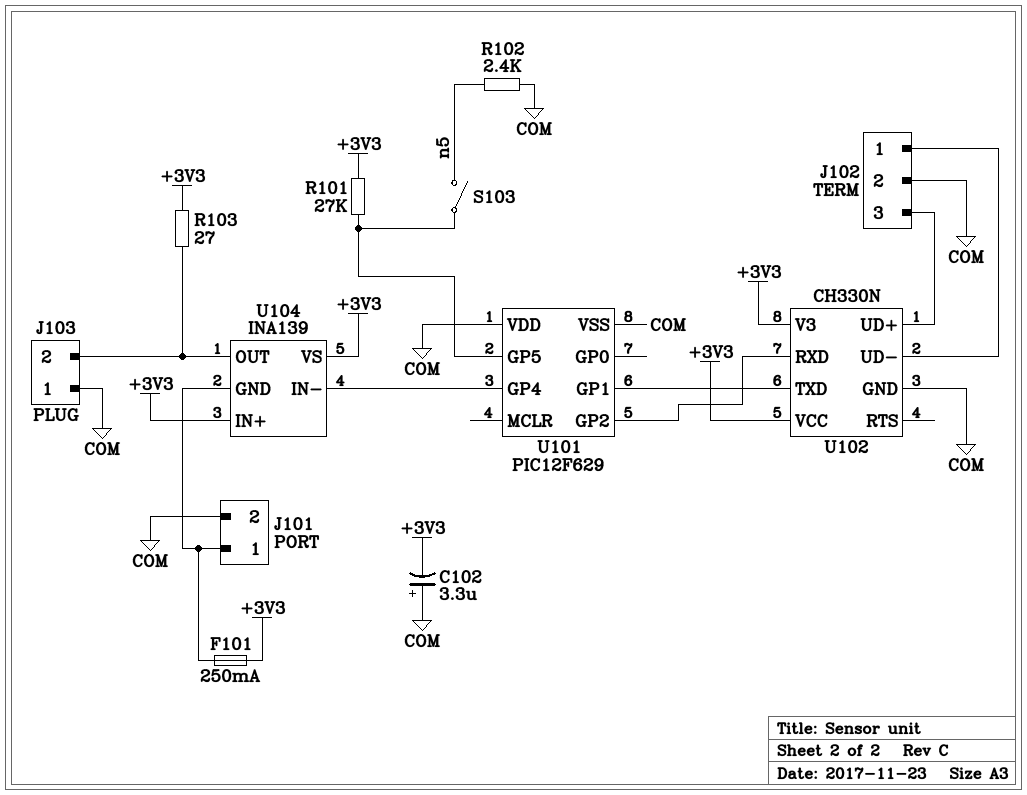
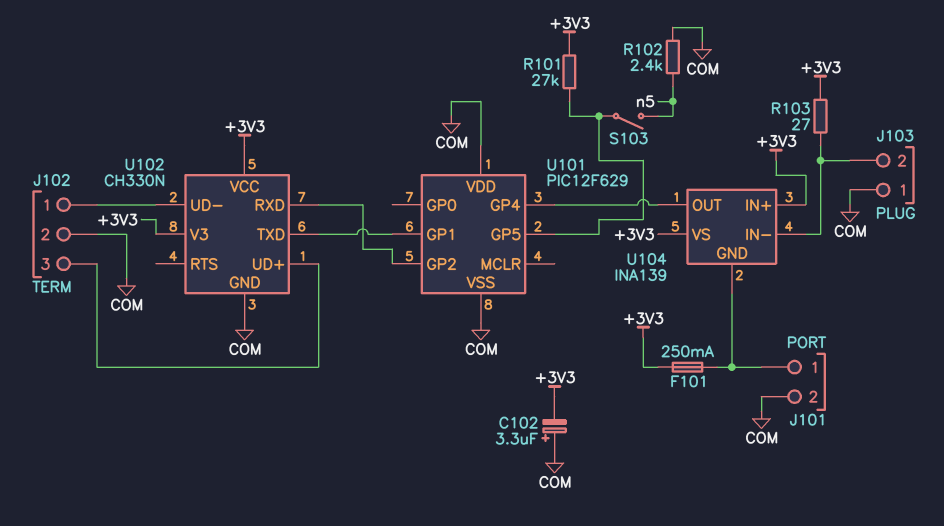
U104 pin IN-: U101/GP4 -> J103/2
U104 pin OUT: J103/2 -> U101/GP4

